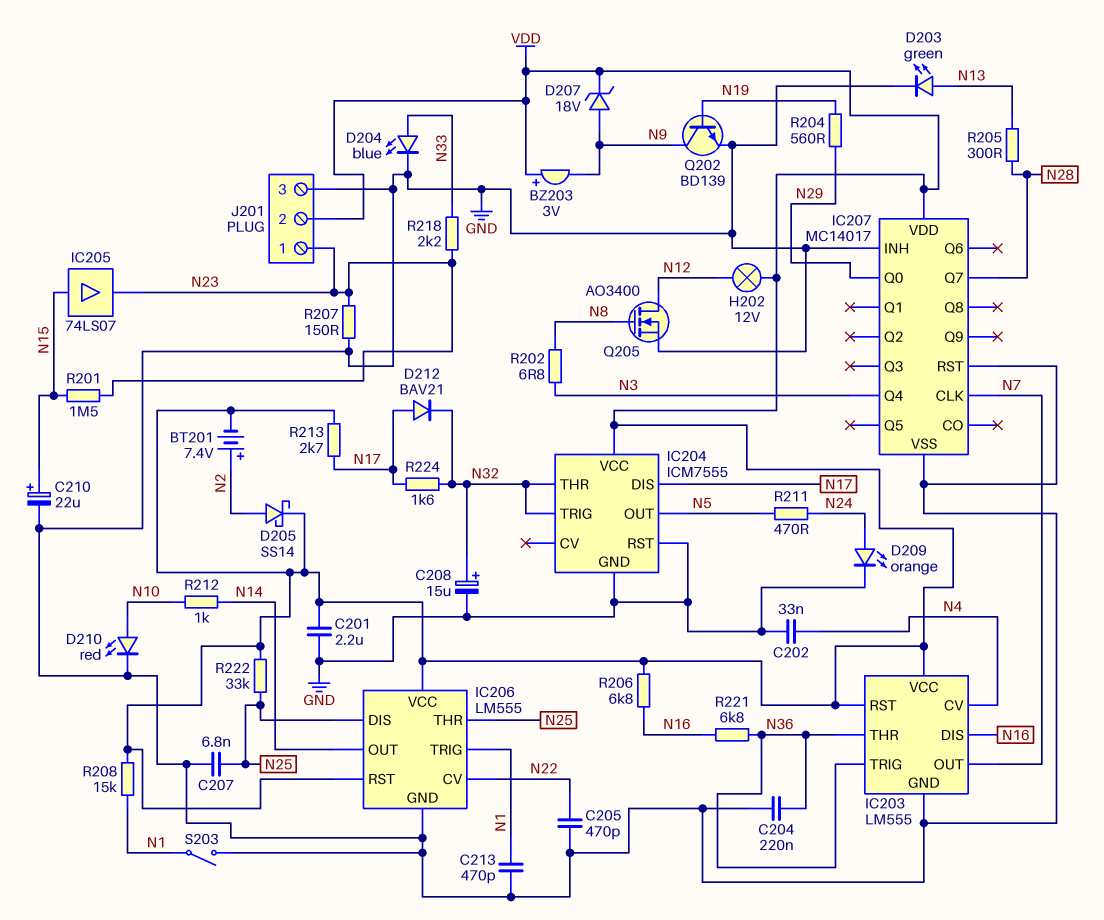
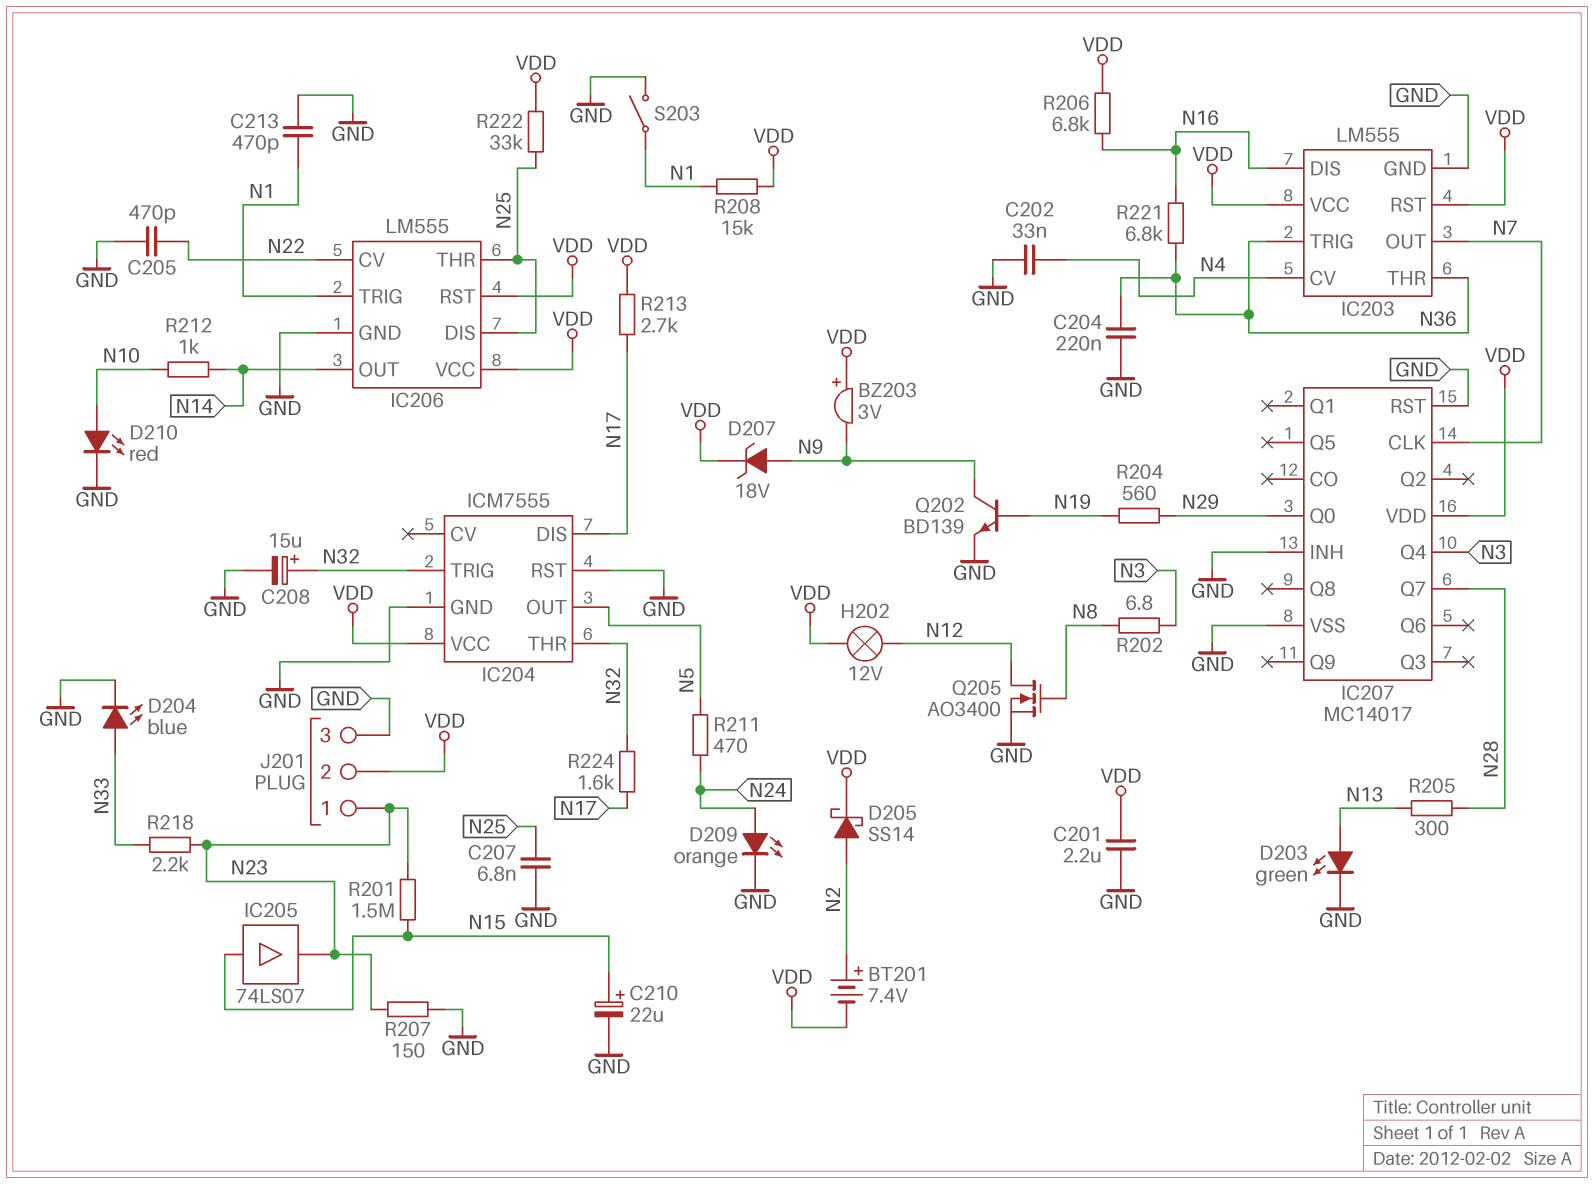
D212: diode BAV21 (A N17, K N32) -> none

